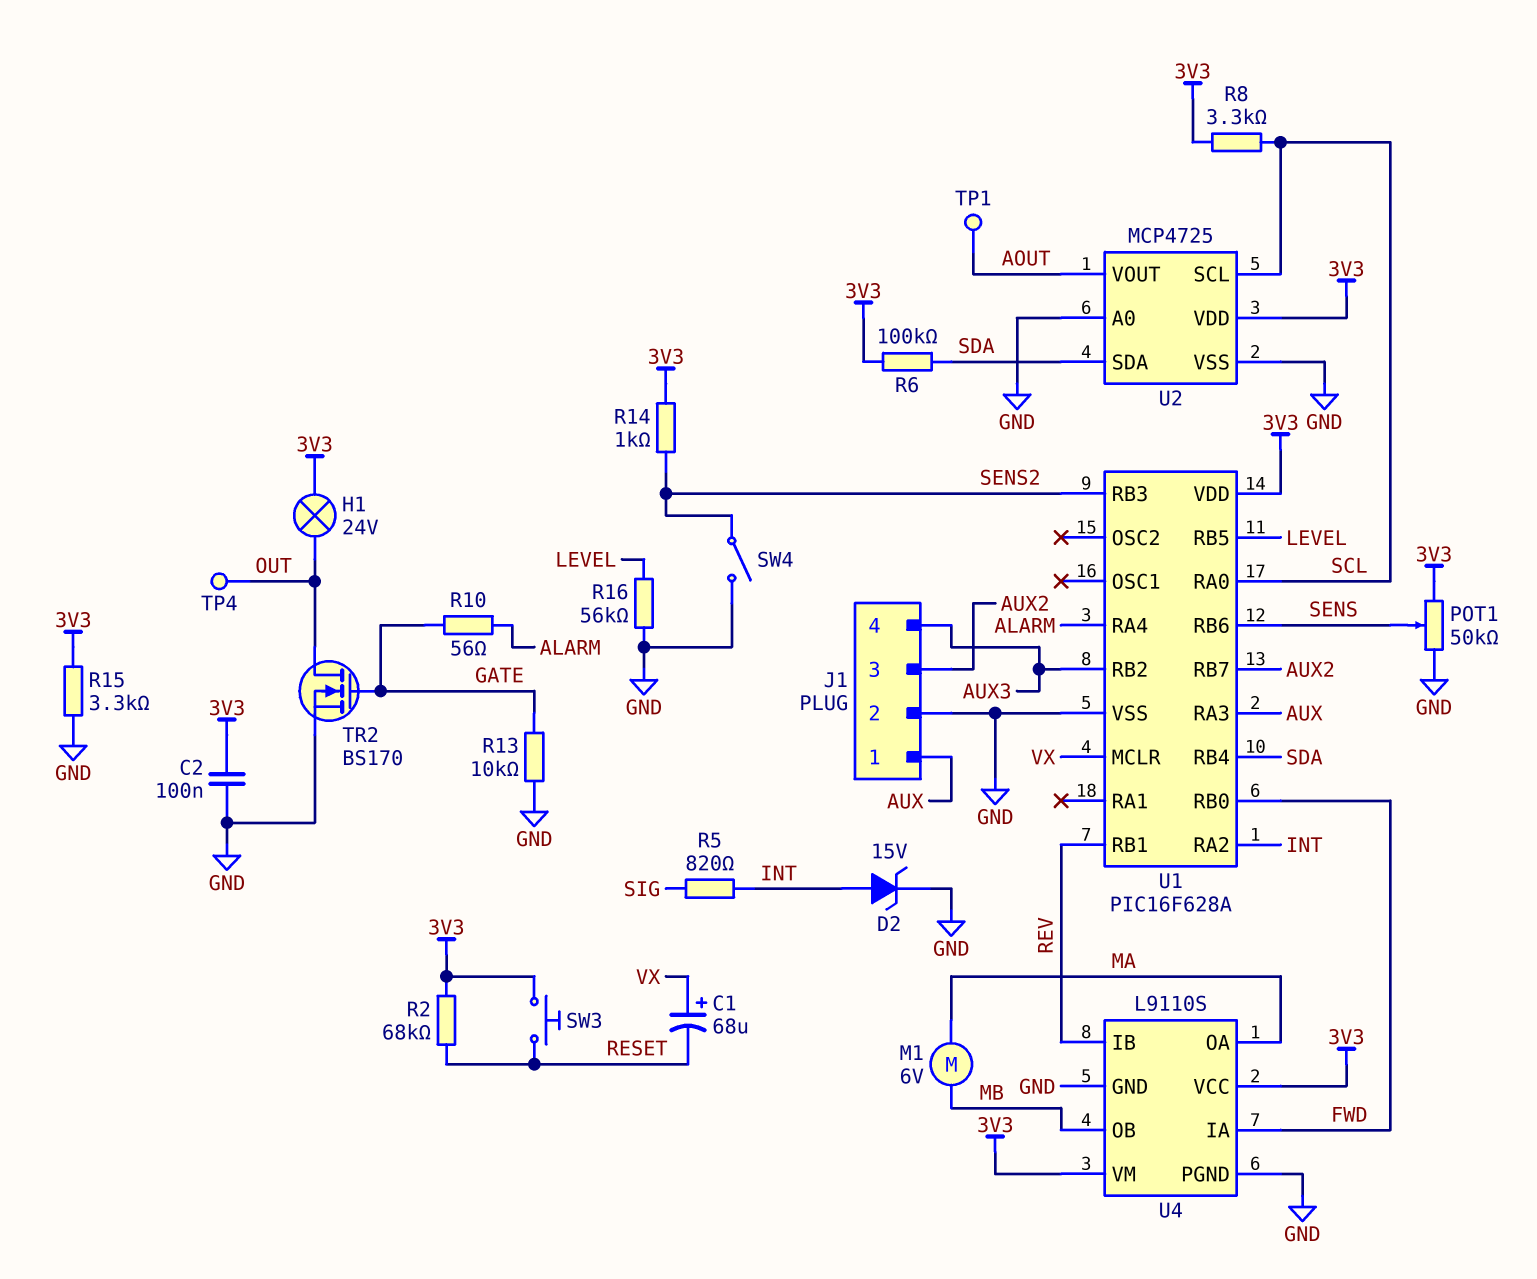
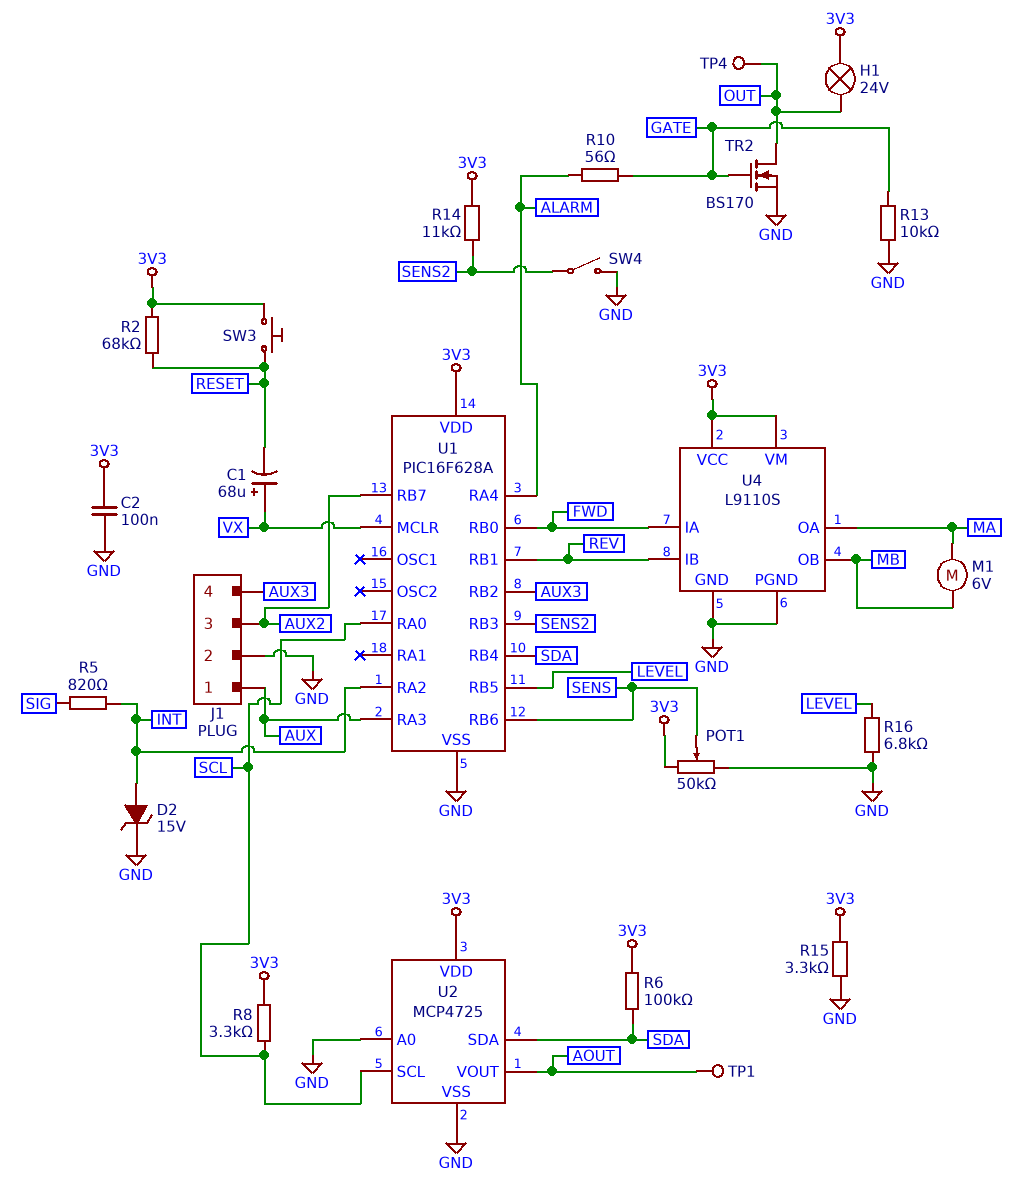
R14: 1k (3V3, SENS2) -> 11k (3V3, SENS2)
R16: 56k (GND, LEVEL) -> 6.8k (GND, LEVEL)

